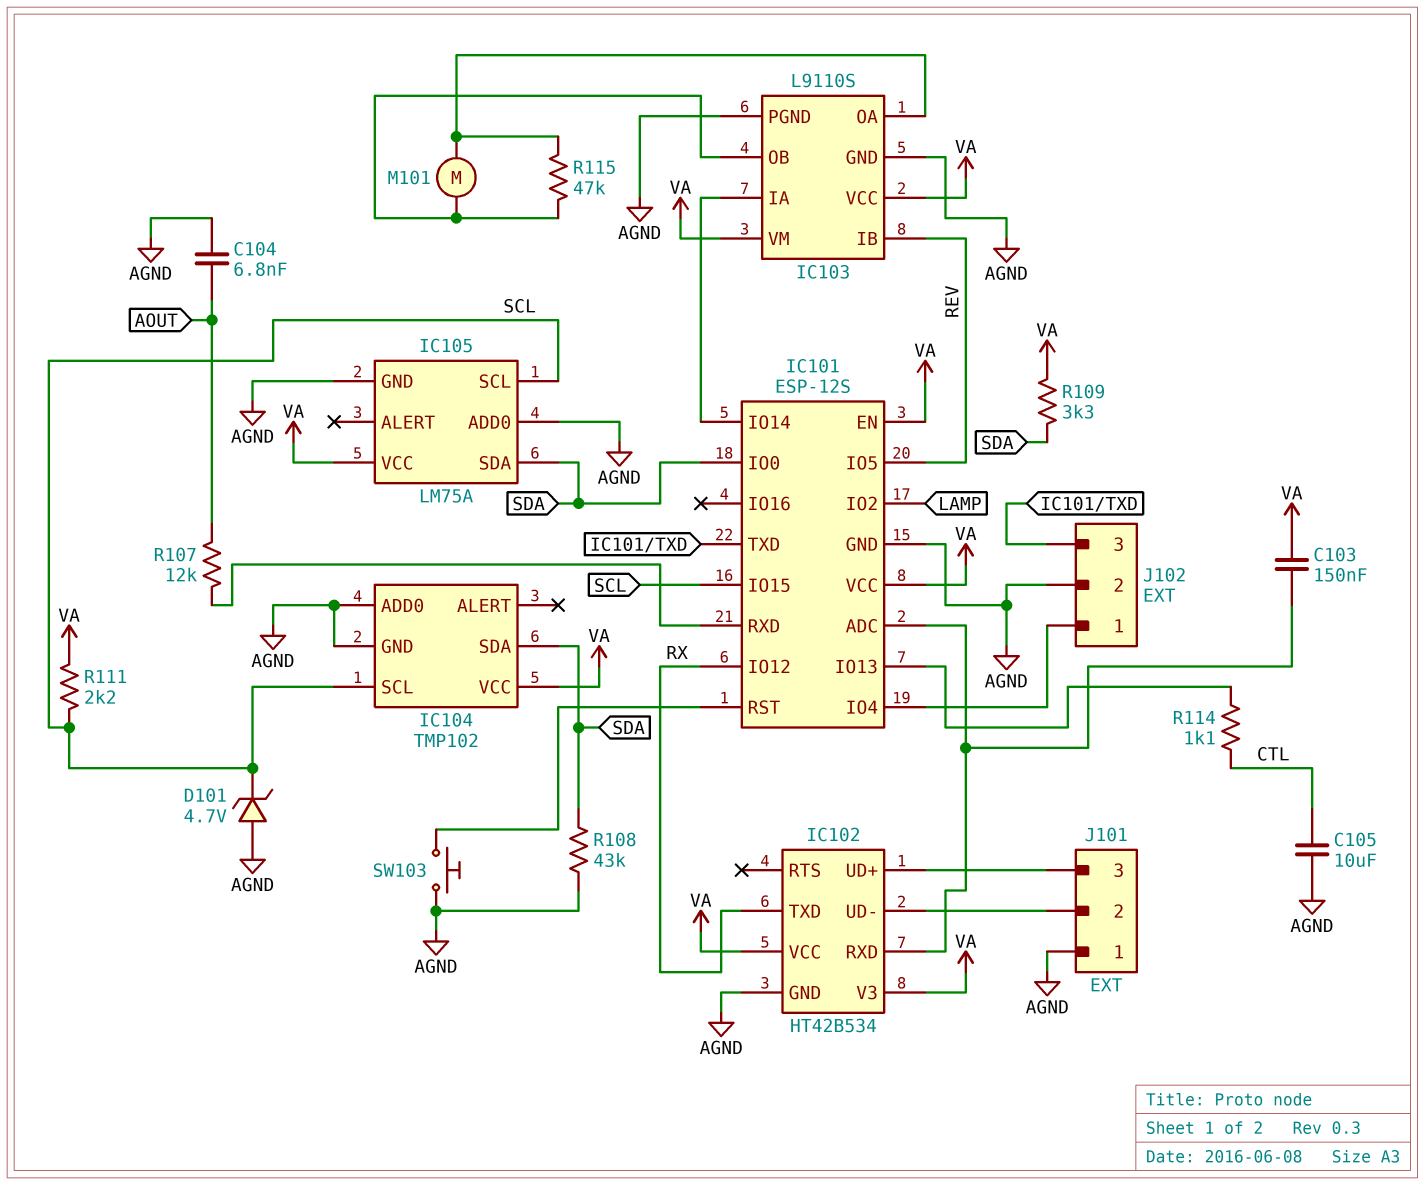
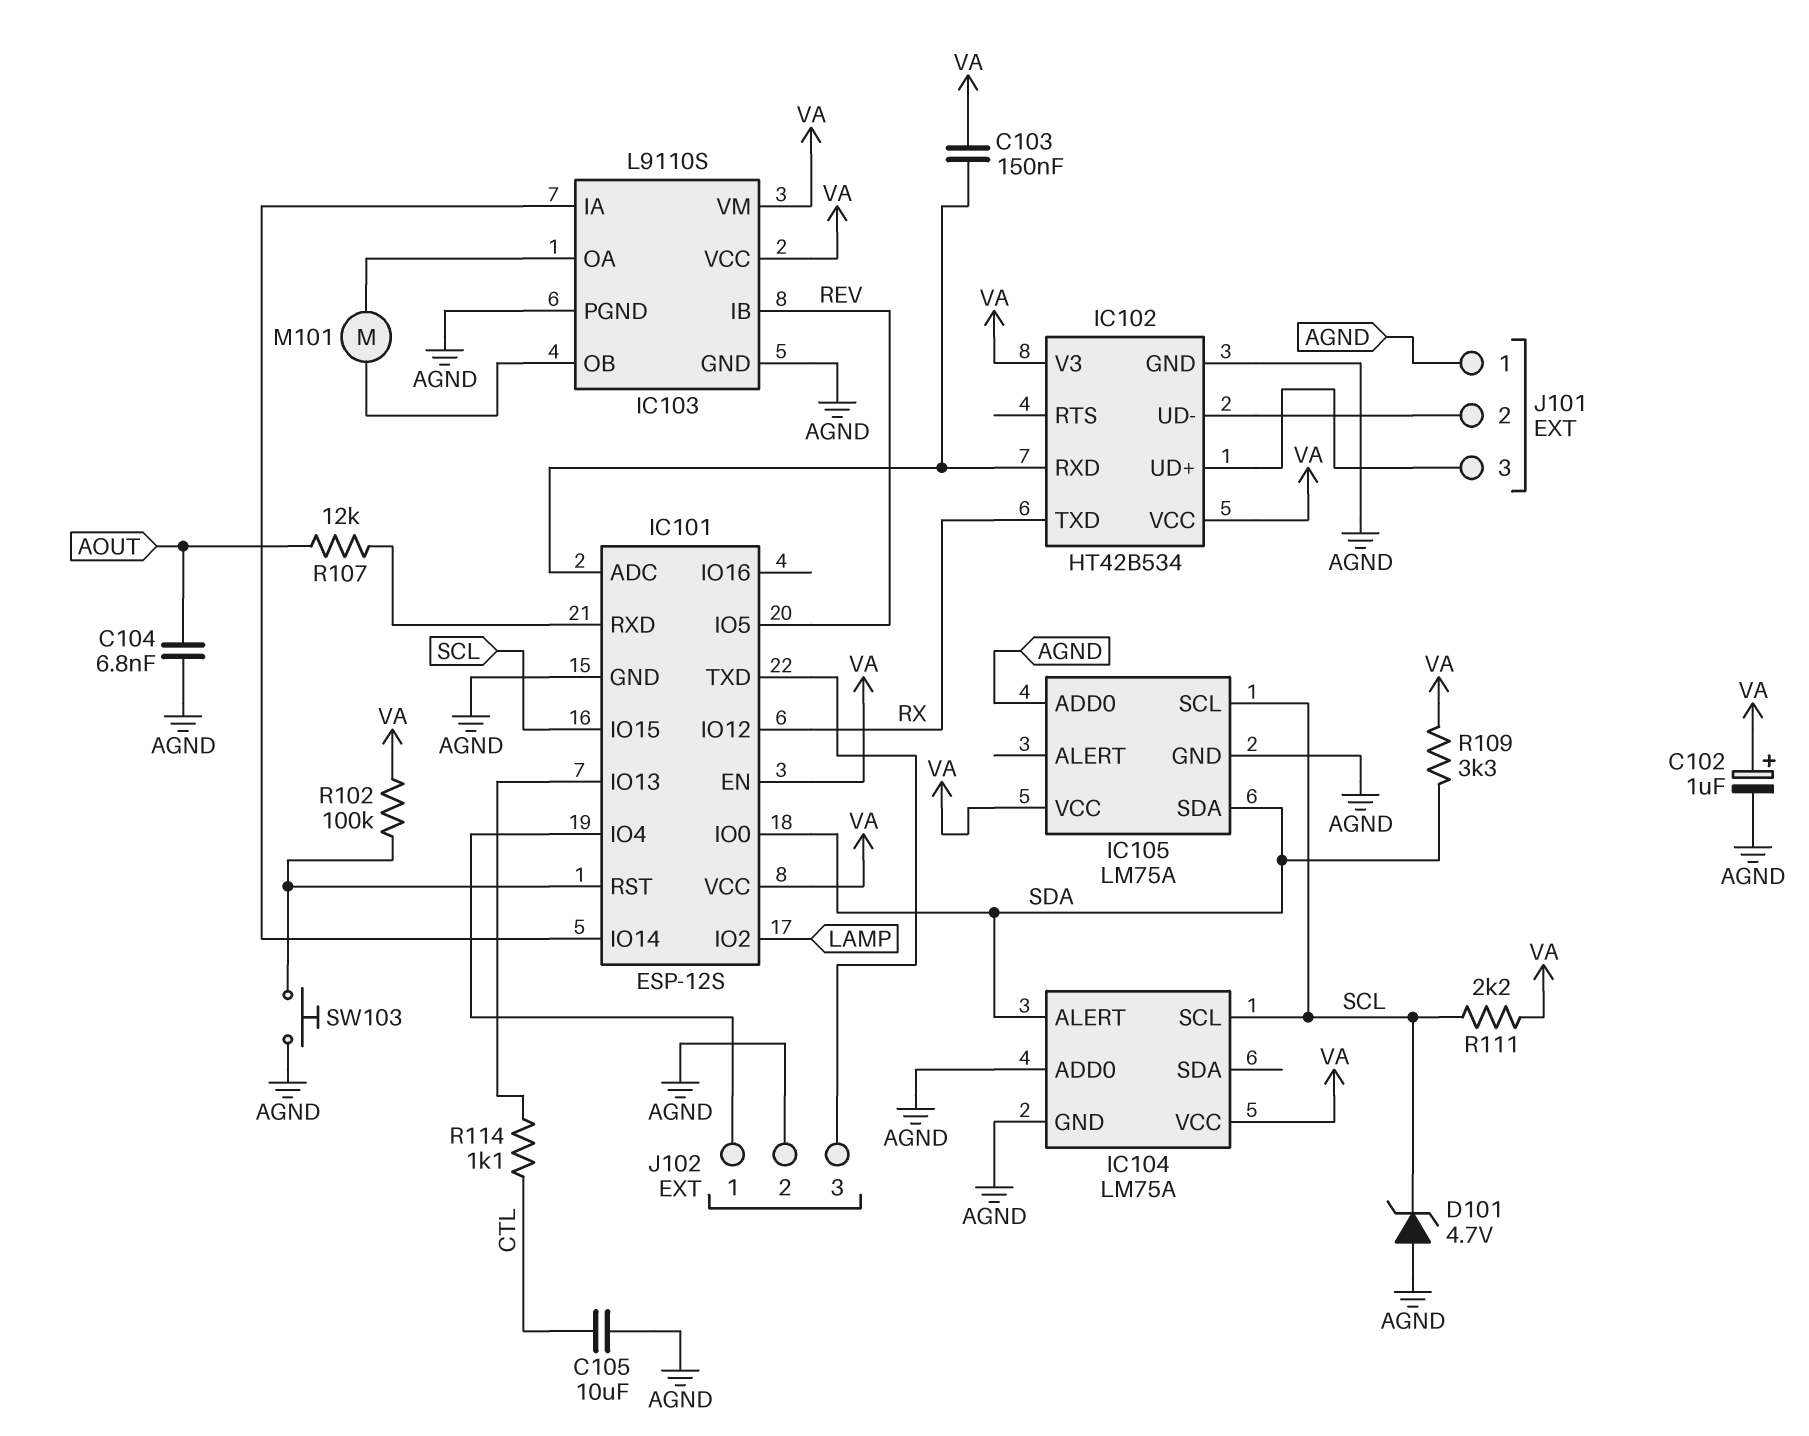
C102: none -> 1uF (plus VA, minus AGND)
IC104: TMP102 -> LM75A
IC104 pin ALERT: none -> SDA
IC104 pin SDA: SDA -> none
R102: none -> 100k (IC101/RST, VA)
R108: 43k (AGND, SDA) -> none
R115: 47k (IC103/OA, IC103/OB) -> none

